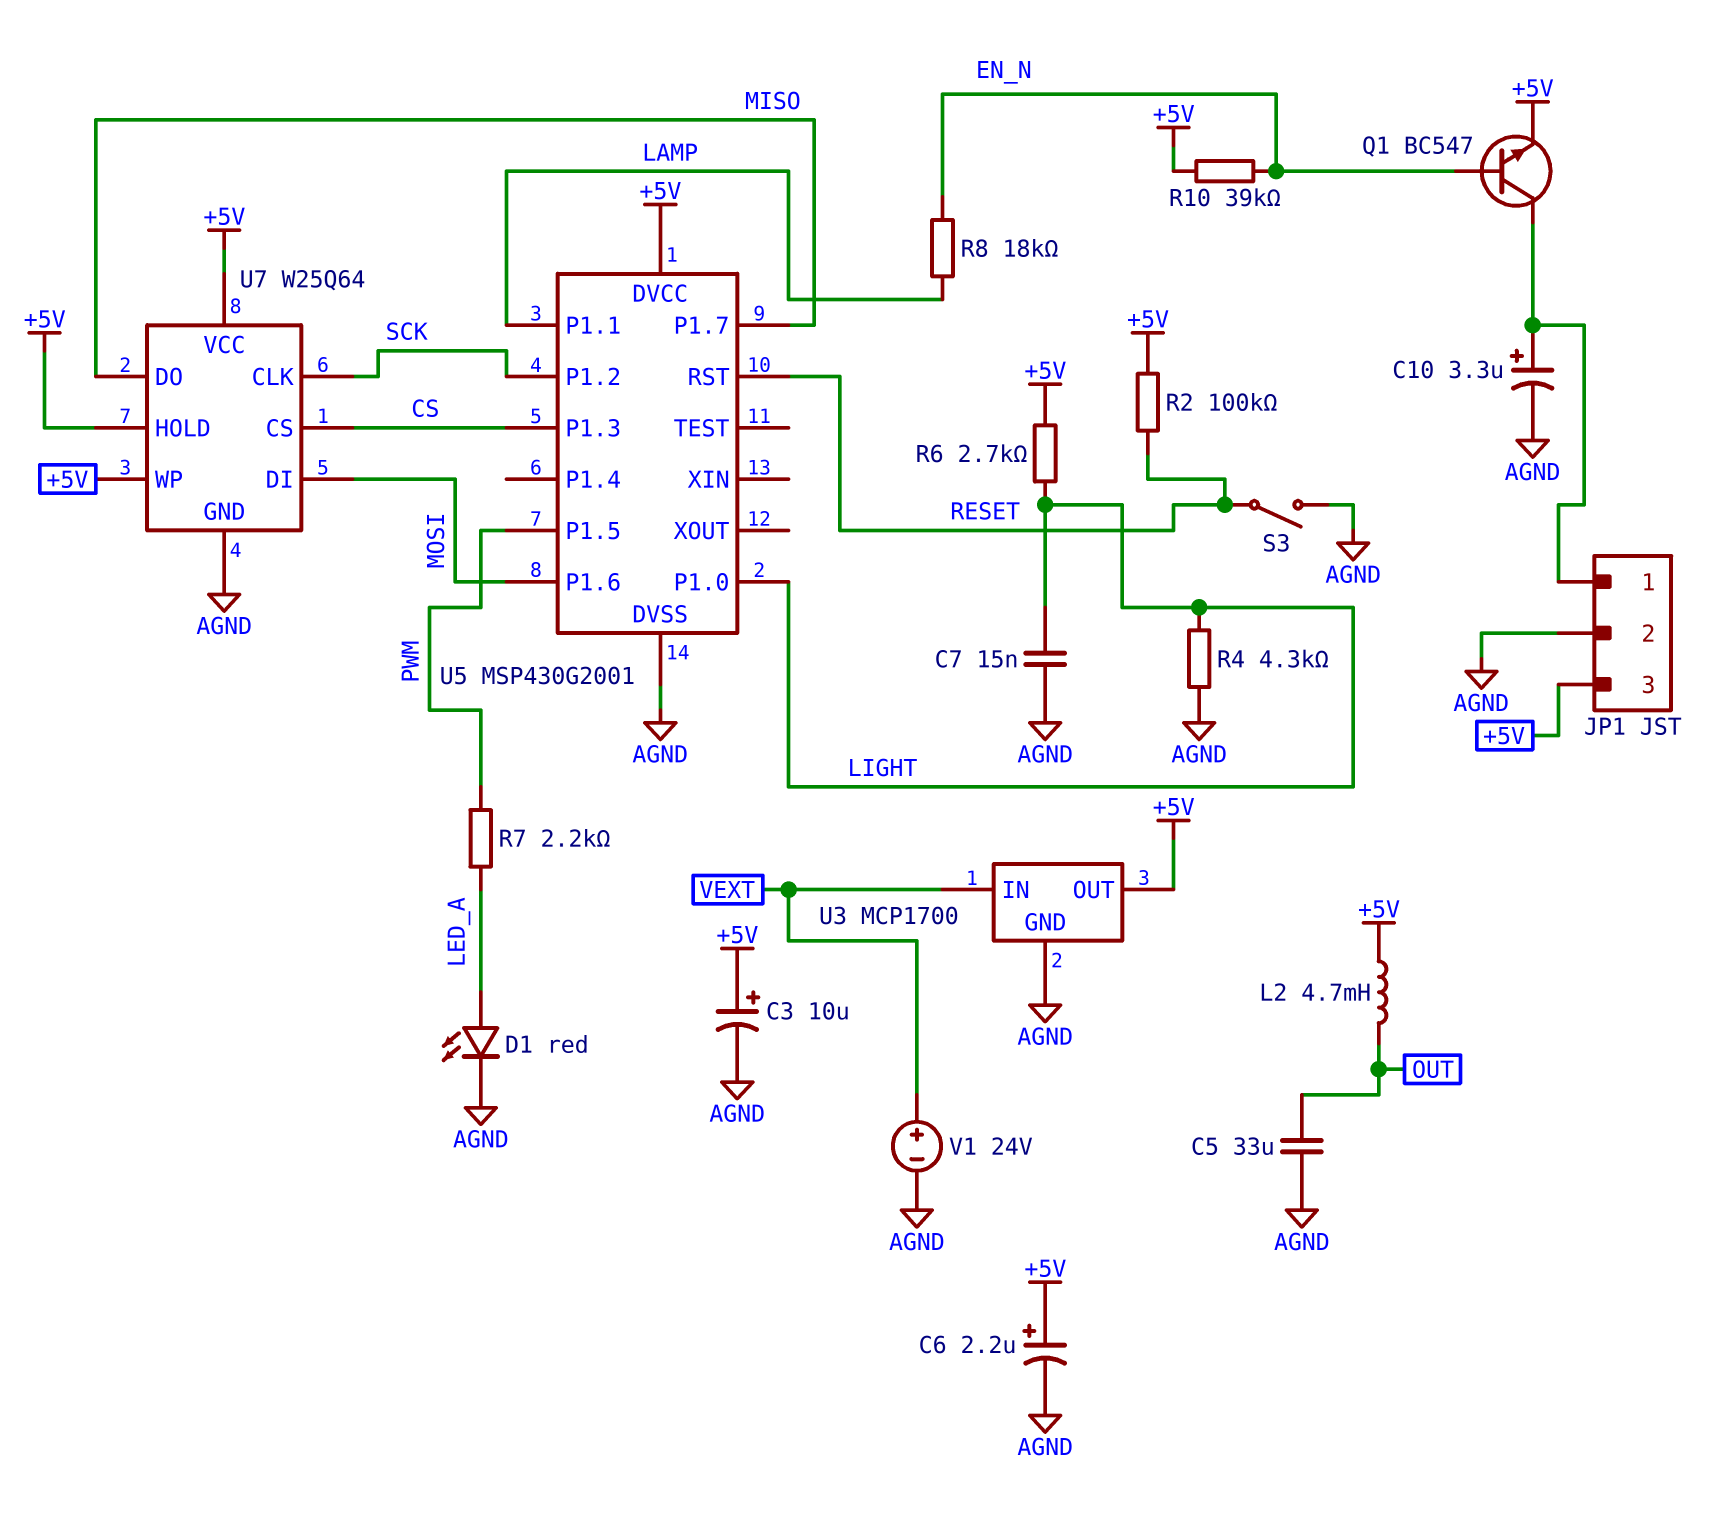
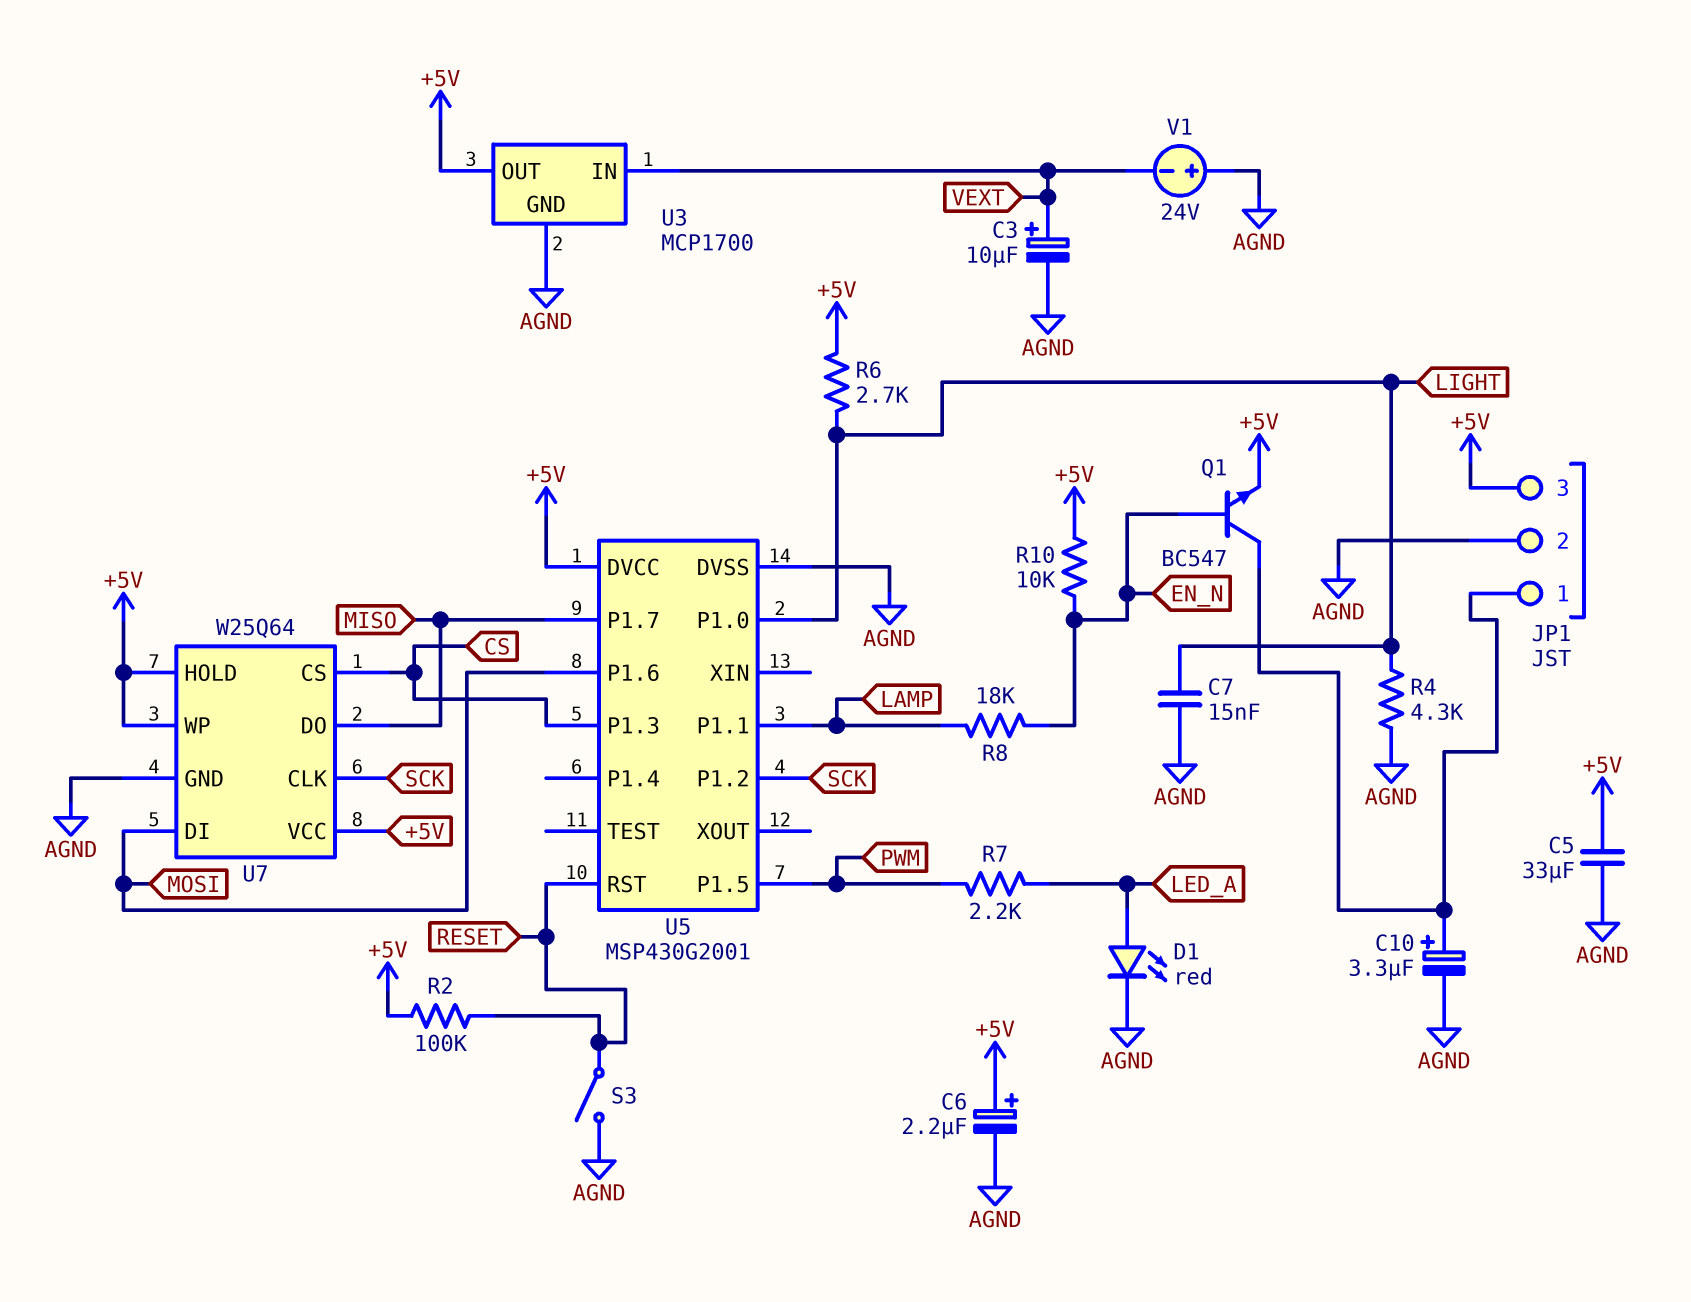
C3: 10uF (plus +5V, minus AGND) -> 10uF (plus VEXT, minus AGND)
C5: 33uF (AGND, OUT) -> 33uF (+5V, AGND)
L2: 4.7mH (+5V, OUT) -> none
R10: 39k (+5V, EN_N) -> 10k (+5V, EN_N)
V1: 24V (plus VEXT, minus AGND) -> 24V (plus AGND, minus VEXT)

